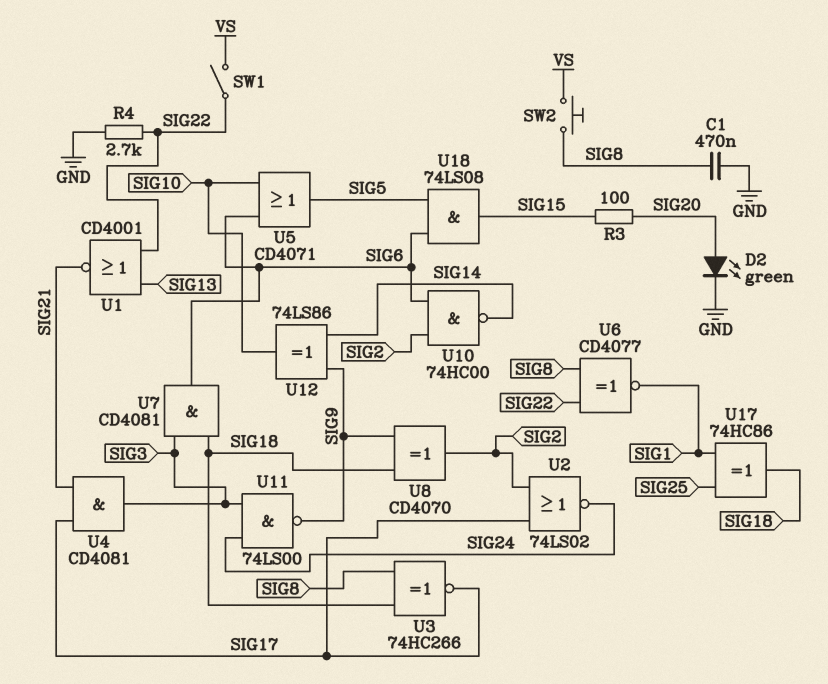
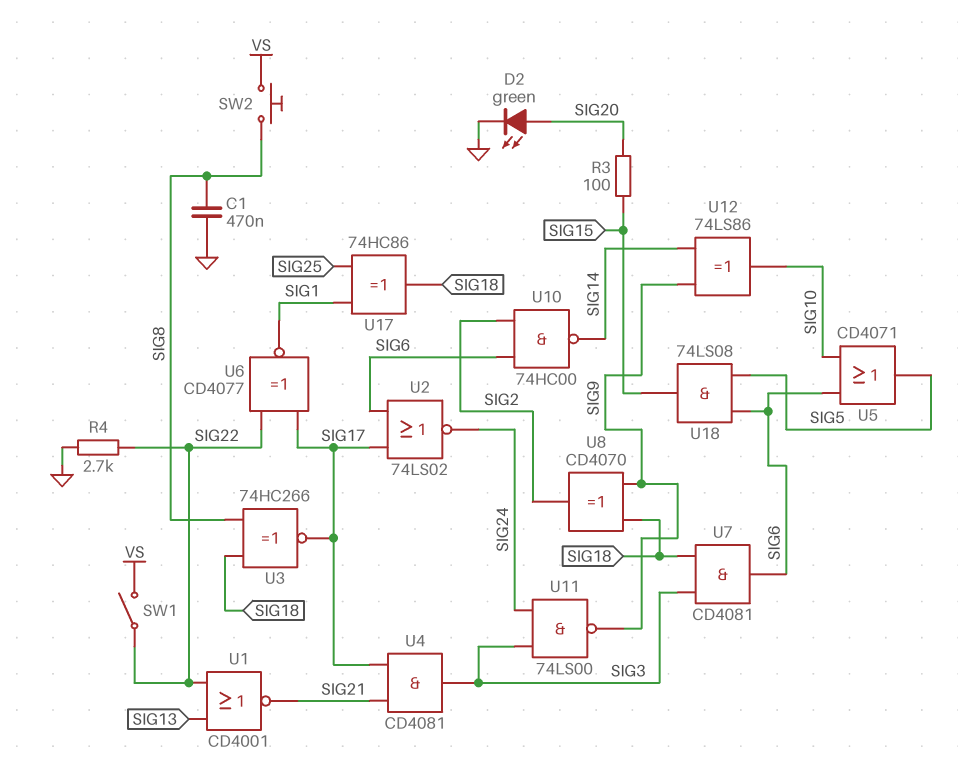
U2: NOR 74LS02 (in SIG2, in SIG17, out SIG24) -> NOR 74LS02 (in SIG6, in SIG17, out SIG24)
U6: XNOR CD4077 (in SIG8, in SIG22, out SIG1) -> XNOR CD4077 (in SIG17, in SIG22, out SIG1)

